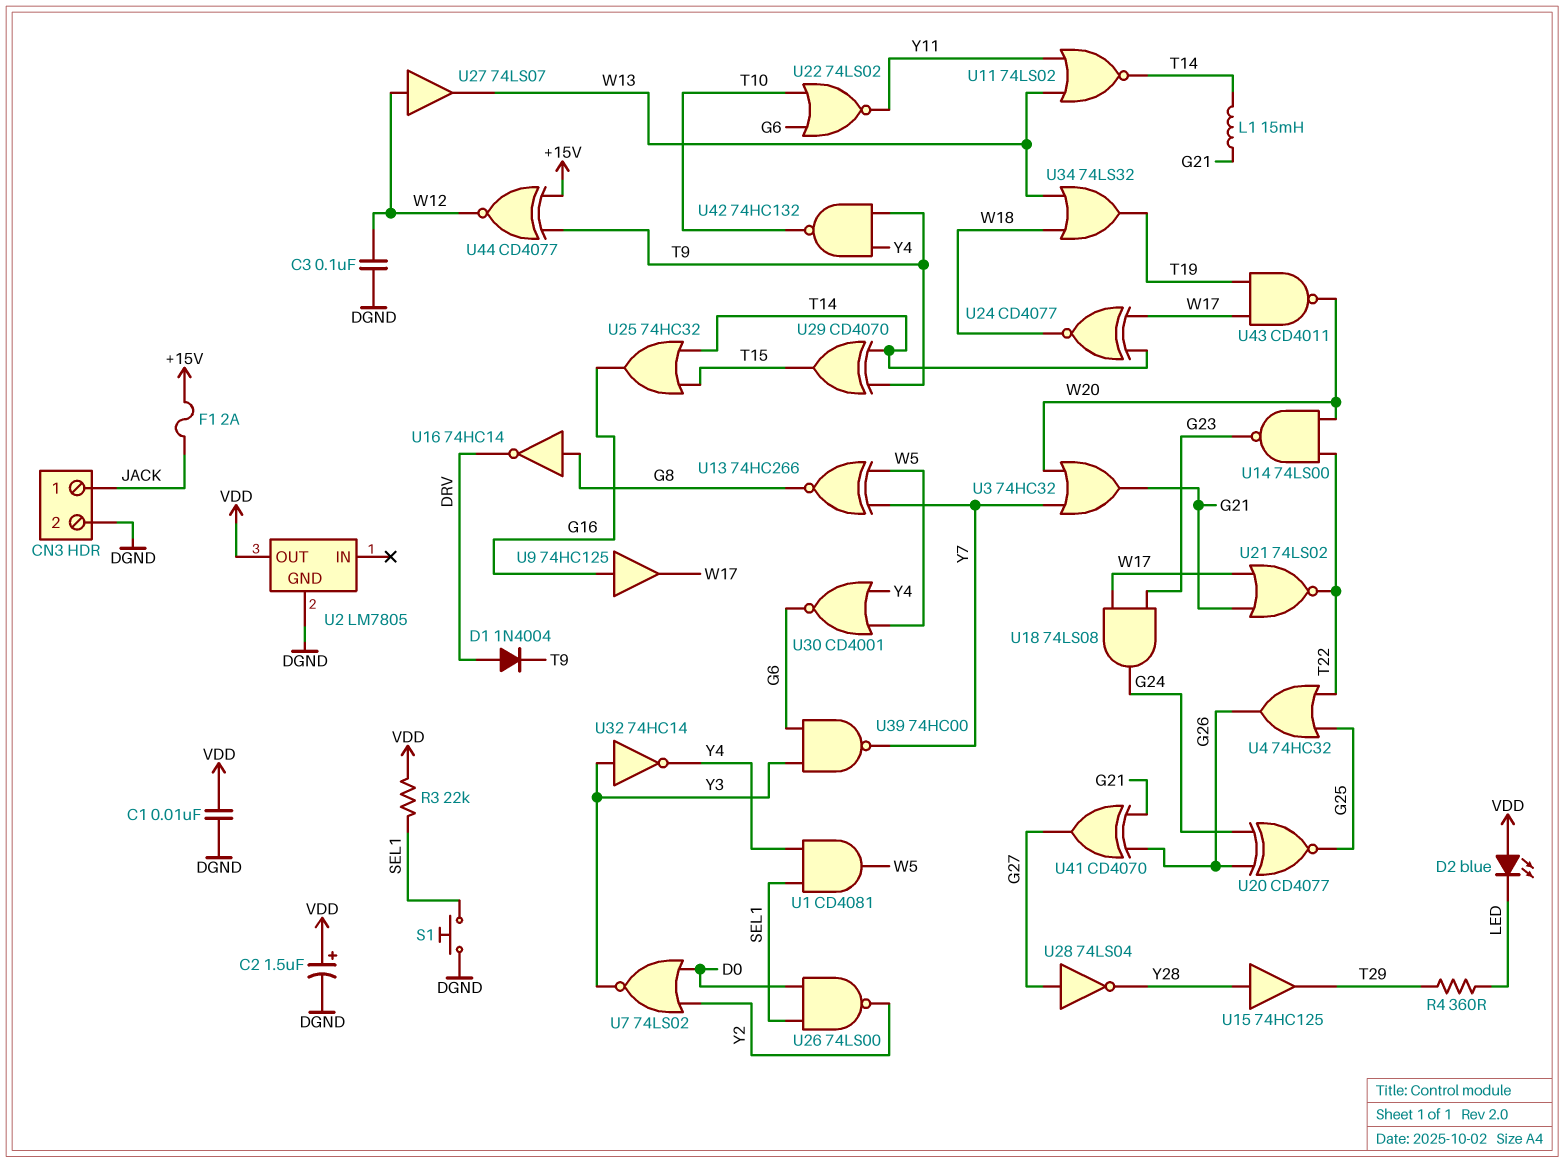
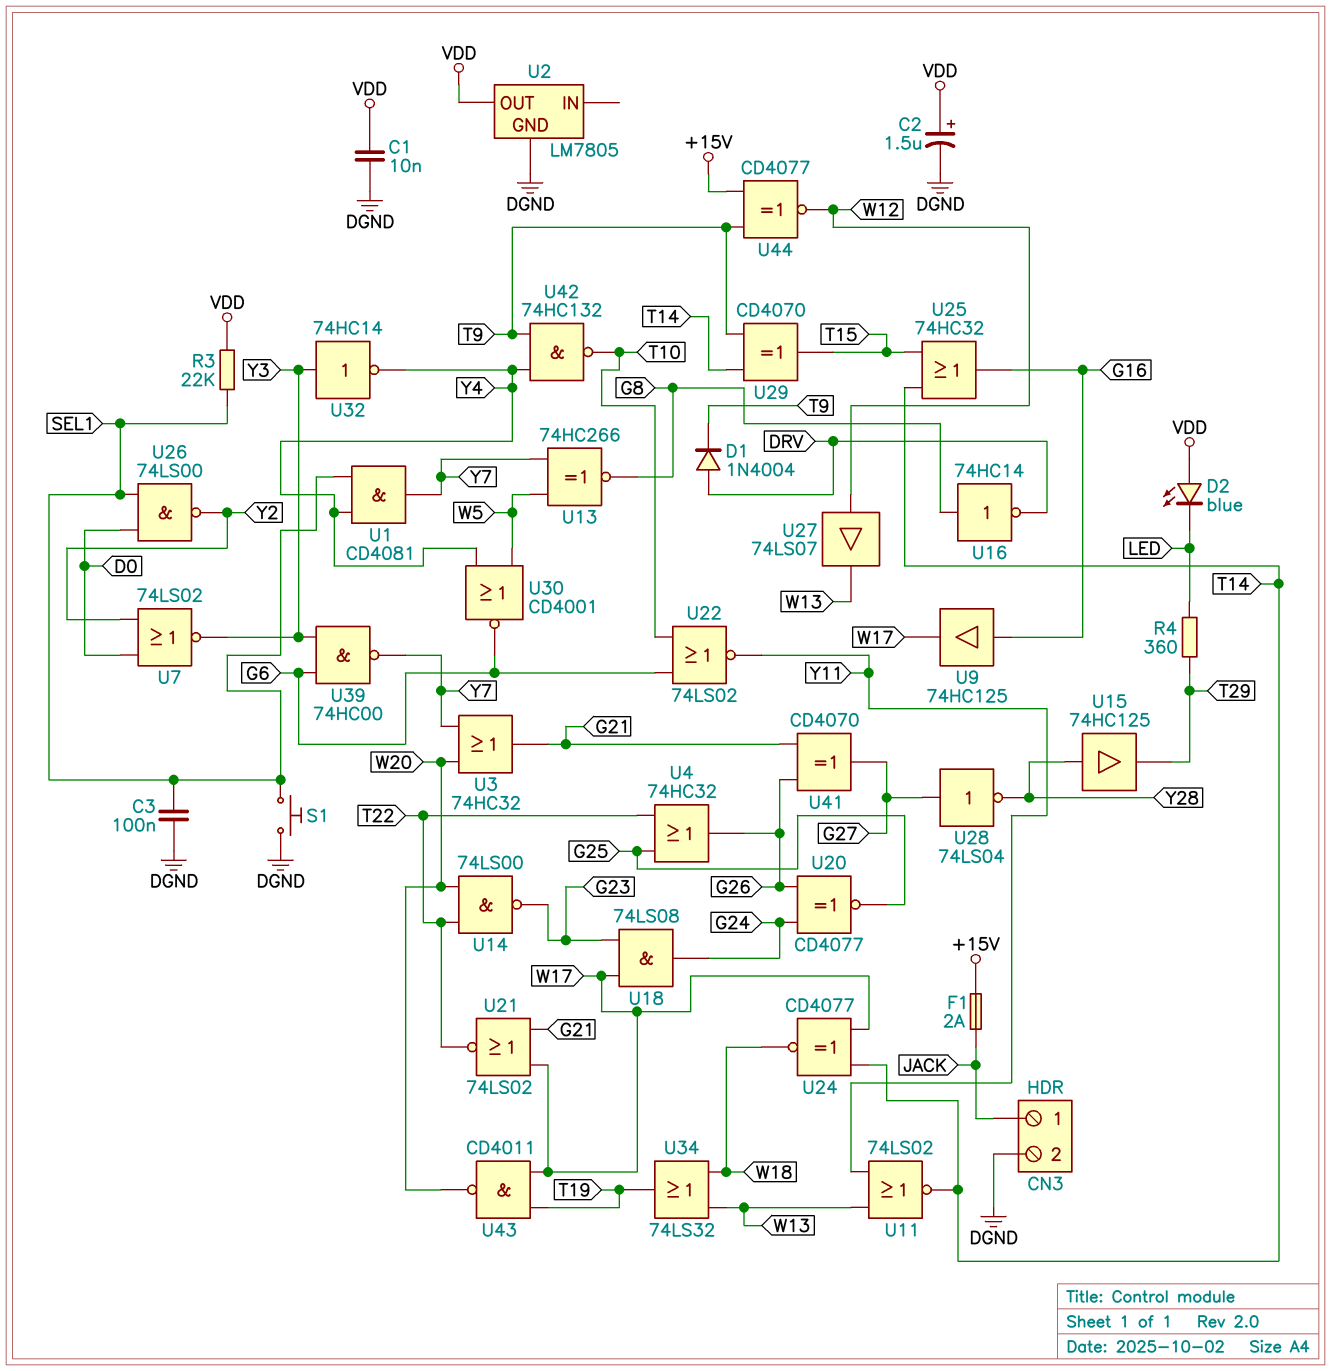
C3: 100nF (DGND, W12) -> 100nF (DGND, SEL1)
L1: 15mH (G21, T14) -> none
U1: AND CD4081 (in SEL1, in Y4, out W5) -> AND CD4081 (in SEL1, in Y4, out Y7)

